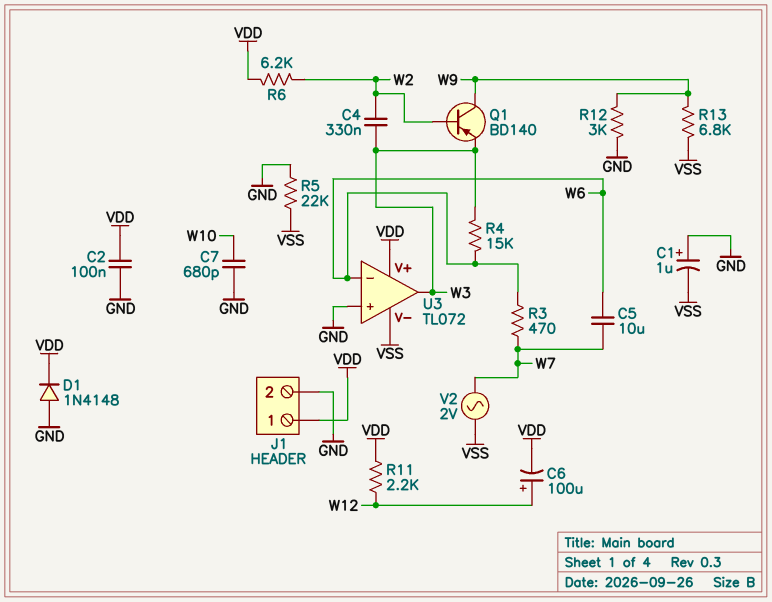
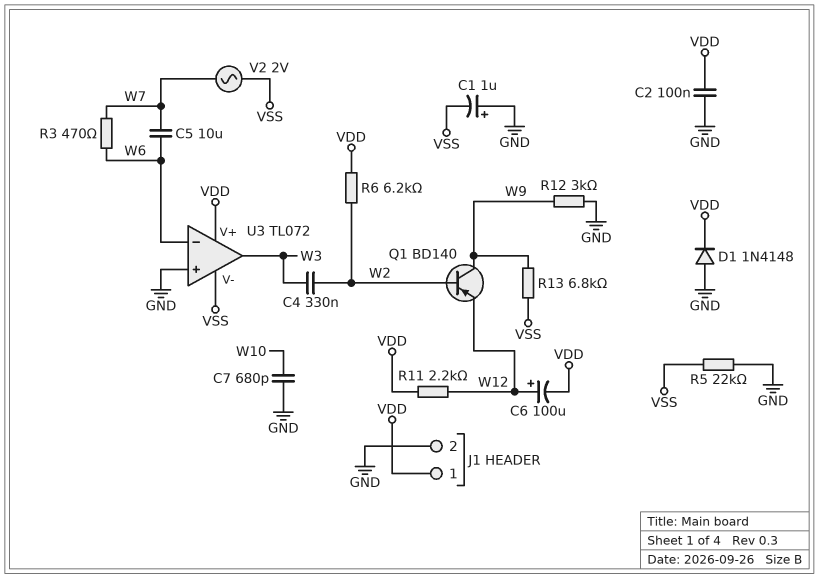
Q1: PNP BD140 (B W2, C W9, E W3) -> PNP BD140 (B W2, C W9, E W12)
R4: 15k (W3, W6) -> none

